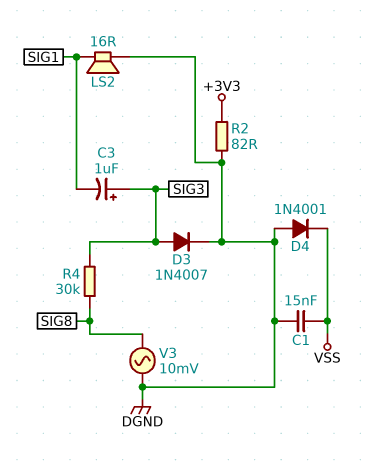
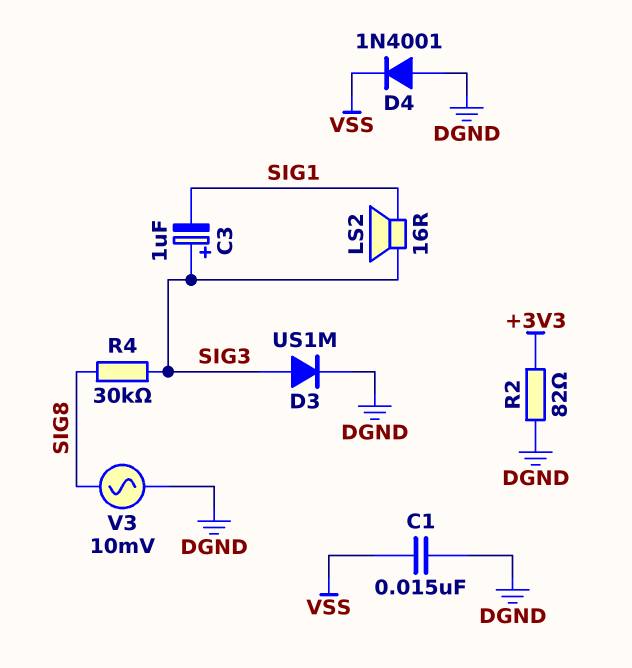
D3: diode 1N4007 (A SIG3, K DGND) -> diode US1M (A SIG3, K DGND)
LS2: speaker 16R (DGND, SIG1) -> speaker 16R (SIG1, SIG3)

